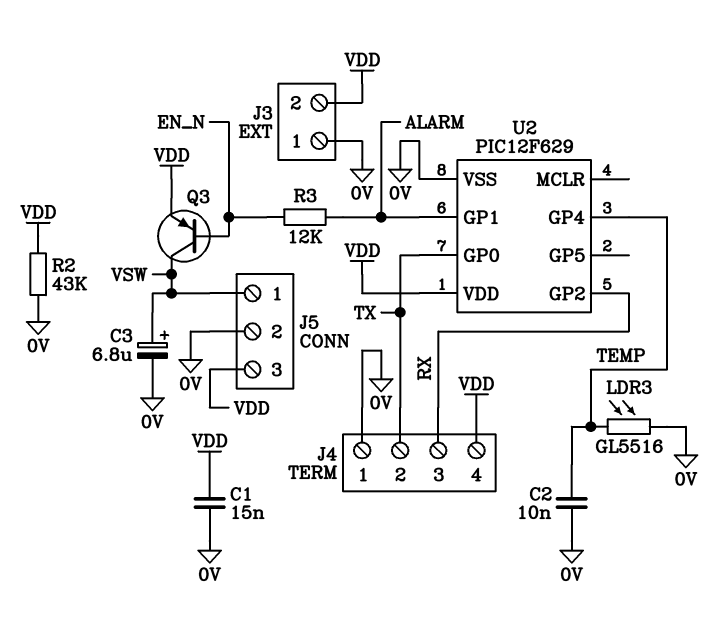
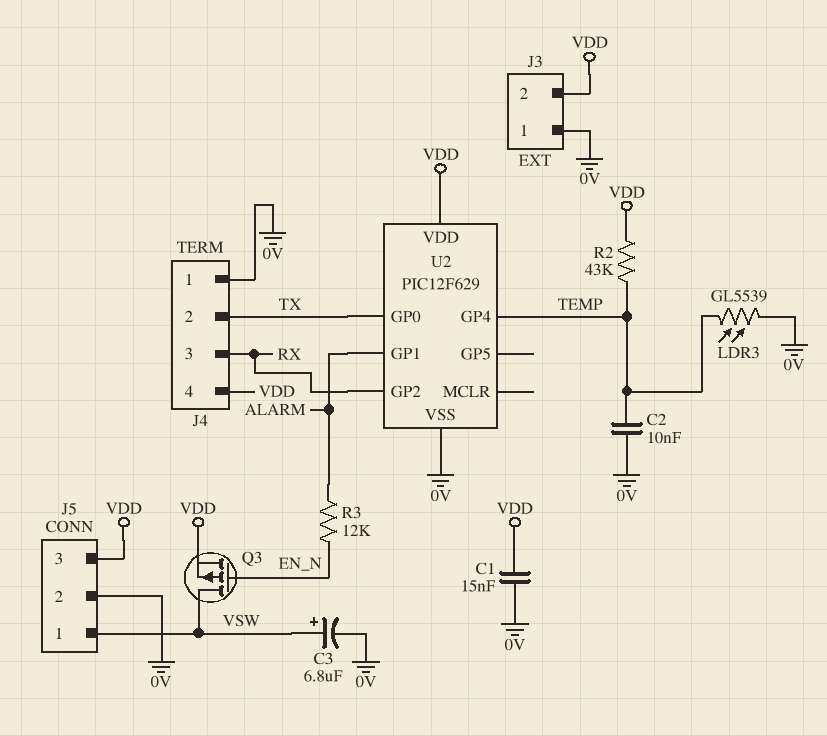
LDR3: GL5516 (0V, TEMP) -> GL5539 (0V, TEMP)
Q3: PNP (B EN_N, C VSW, E VDD) -> PMOS (G EN_N, D VSW, S VDD)
R2: 43k (0V, VDD) -> 43k (TEMP, VDD)

